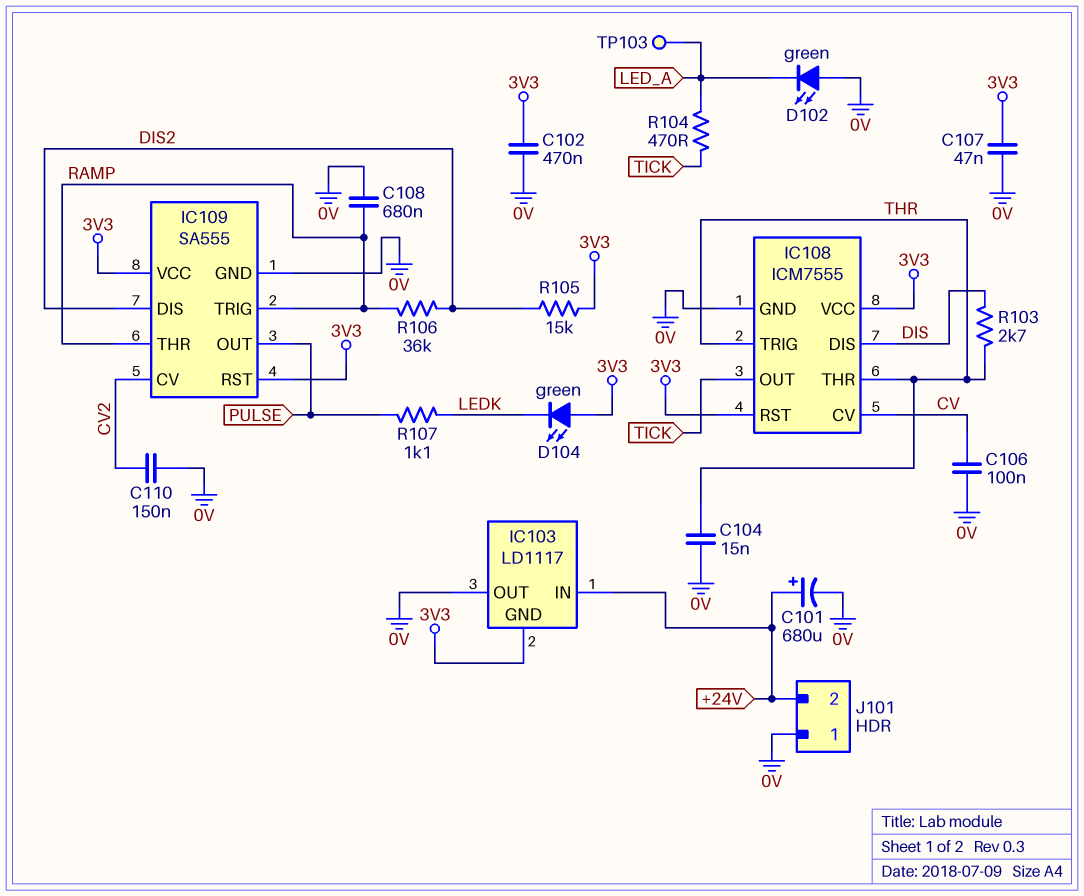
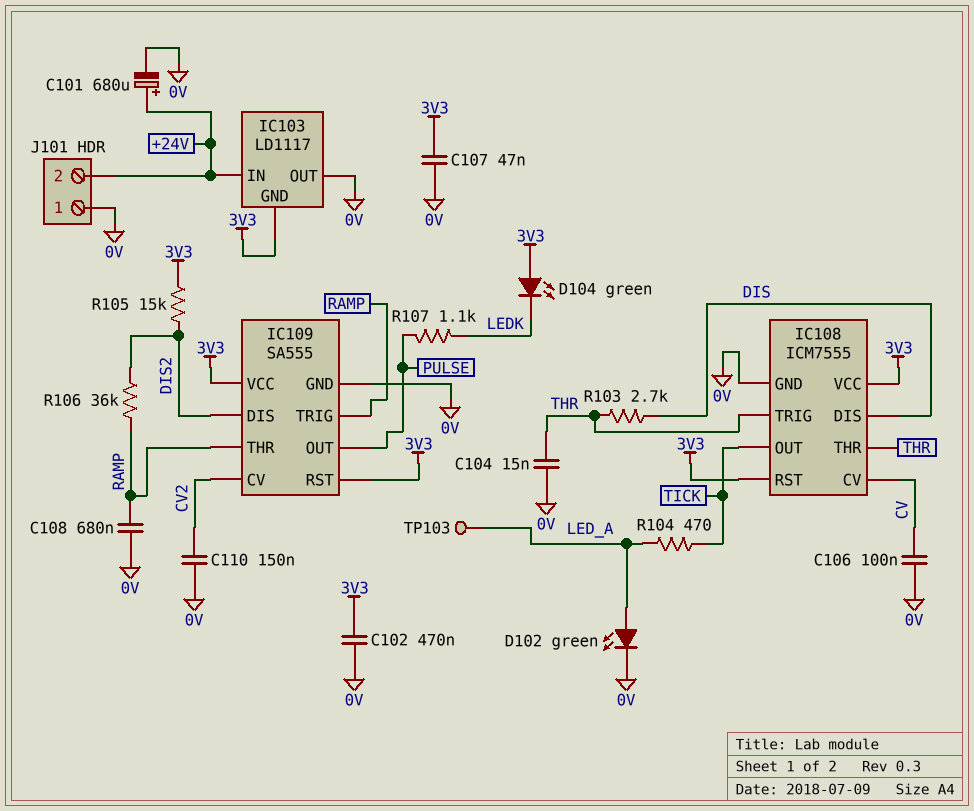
D102: LED green (A 0V, K LED_A) -> LED green (A LED_A, K 0V)

